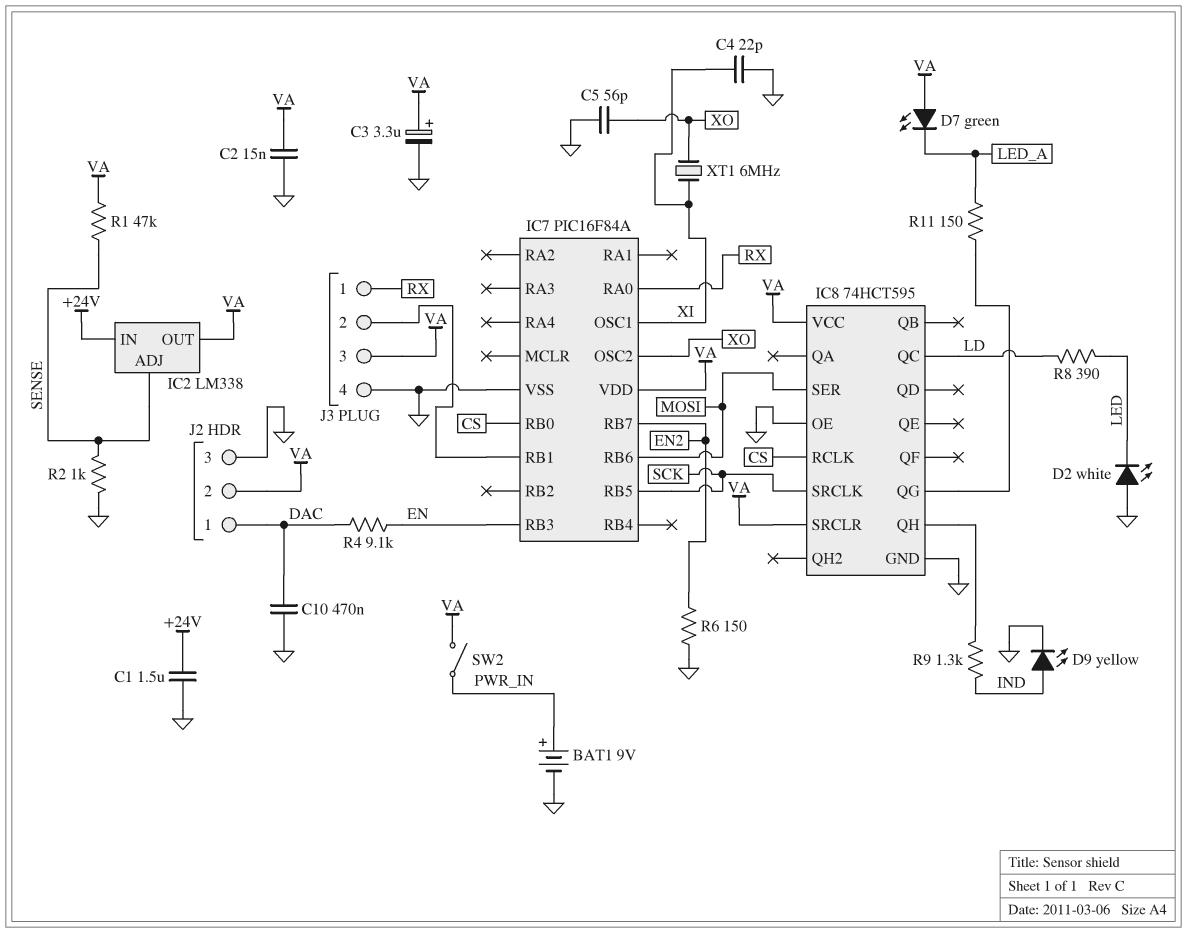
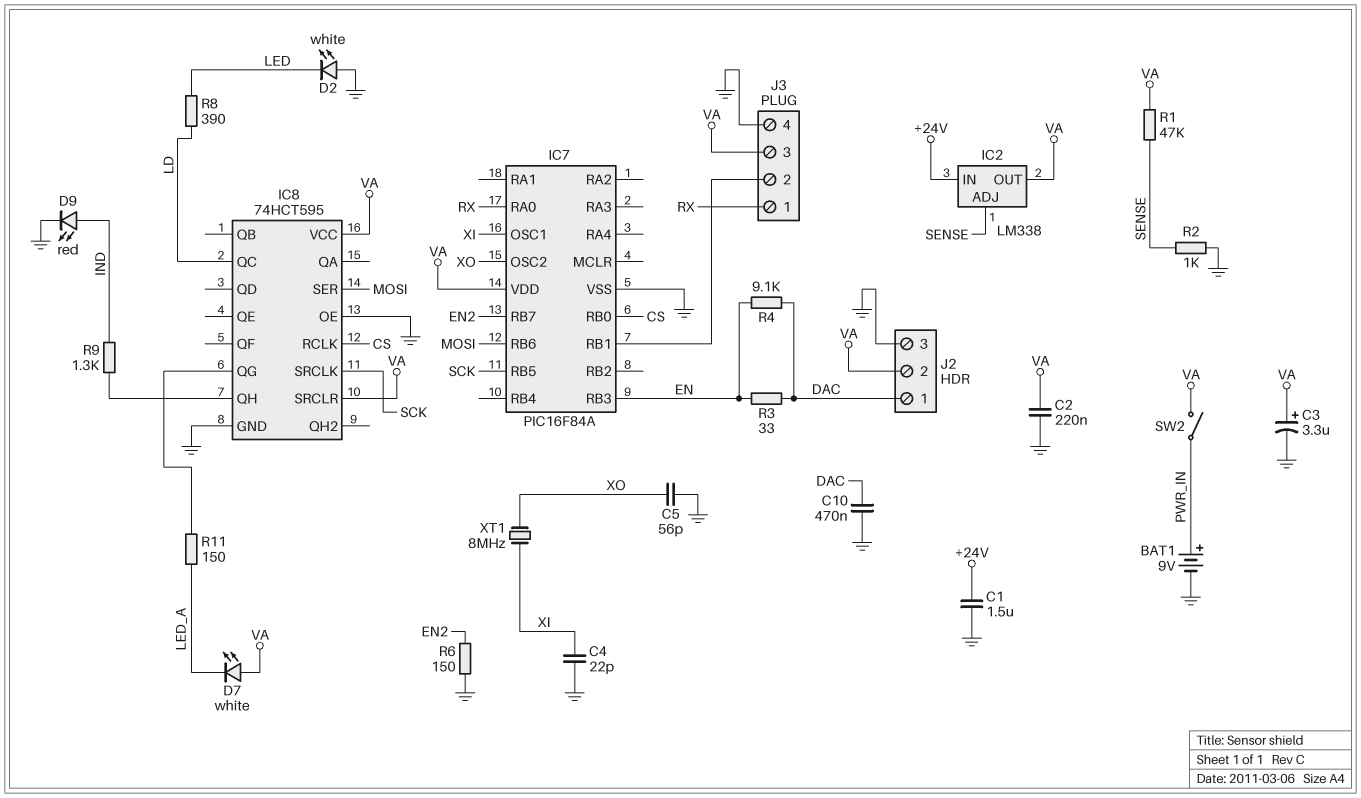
C2: 15nF (GND, VA) -> 220nF (GND, VA)
D7: LED green (A VA, K LED_A) -> LED white (A VA, K LED_A)
D9: LED yellow (A IND, K GND) -> LED red (A IND, K GND)
R3: none -> 33 (DAC, EN)
XT1: 6MHz (XI, XO) -> 8MHz (XI, XO)

